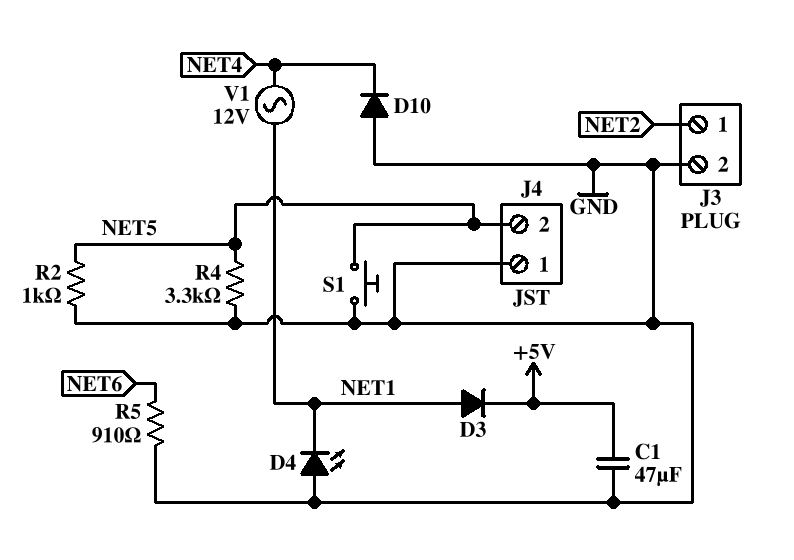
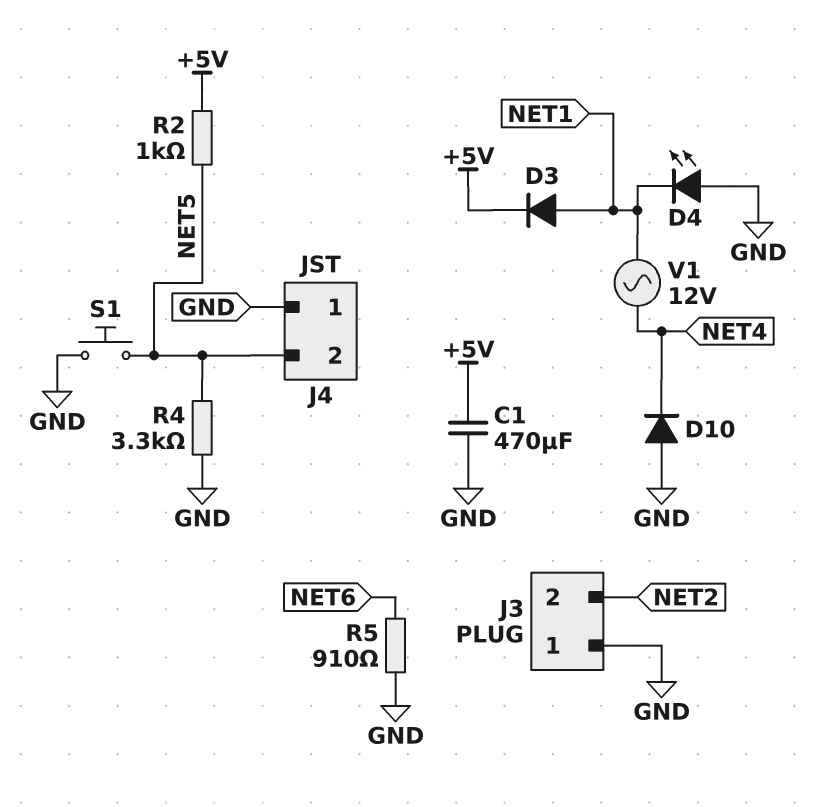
C1: 47uF (+5V, GND) -> 470uF (+5V, GND)
J3 pin 1: NET2 -> GND
J3 pin 2: GND -> NET2
R2: 1k (GND, NET5) -> 1k (+5V, NET5)

